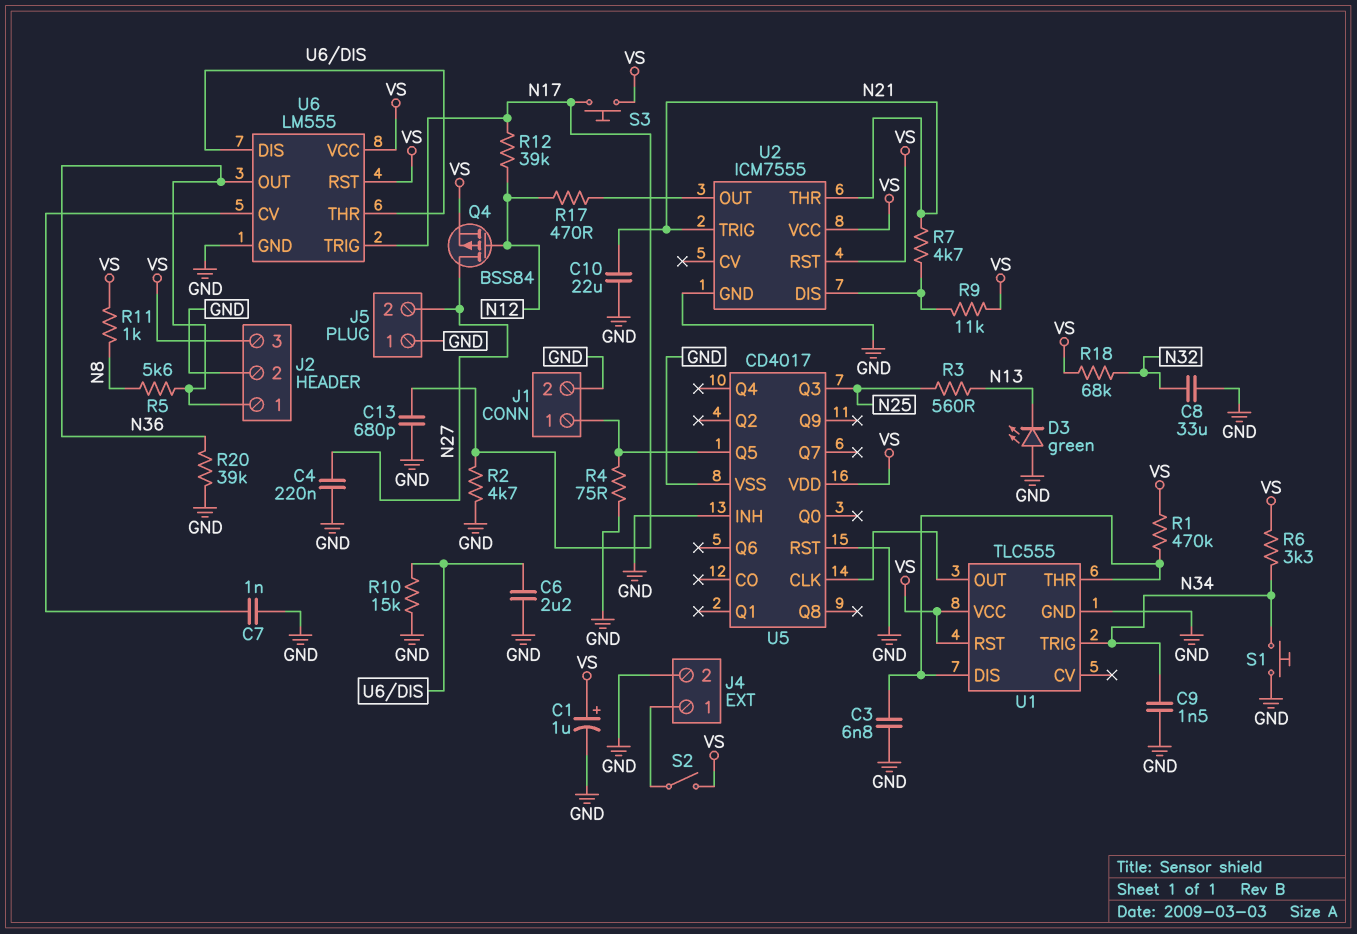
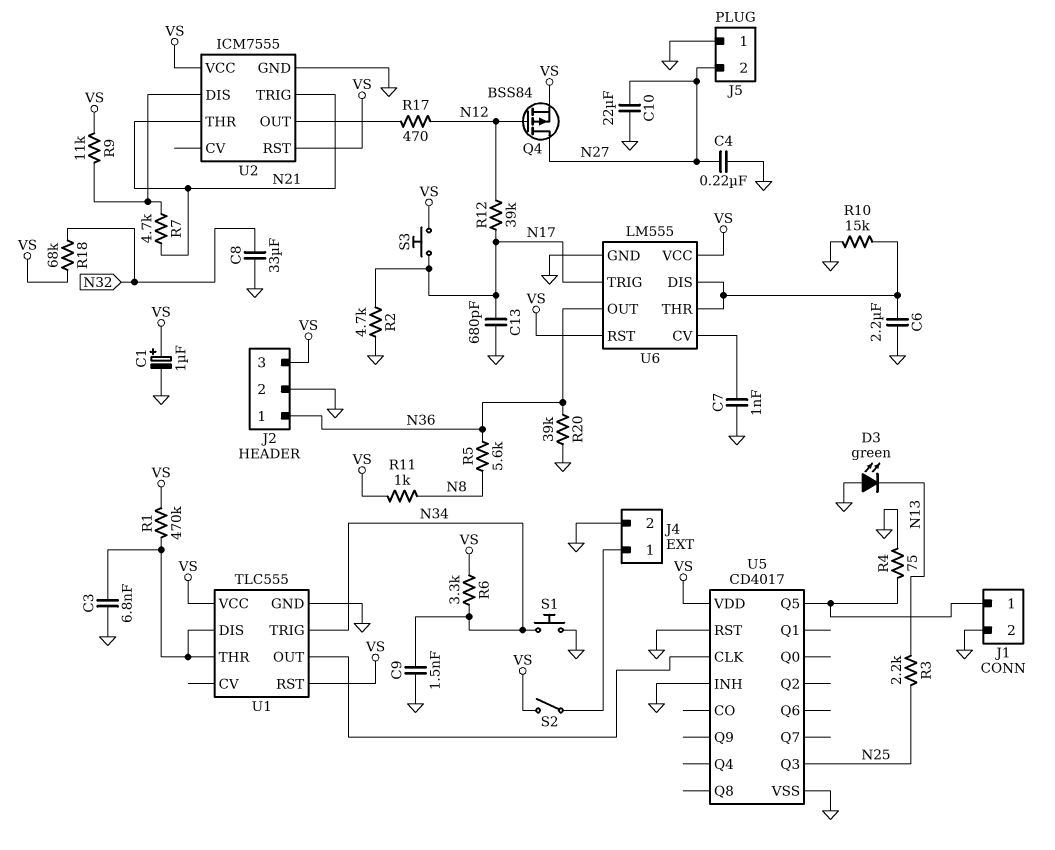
C10: 22uF (GND, N21) -> 22uF (GND, N27)
R3: 560 (N13, N25) -> 2.2k (N13, N25)

